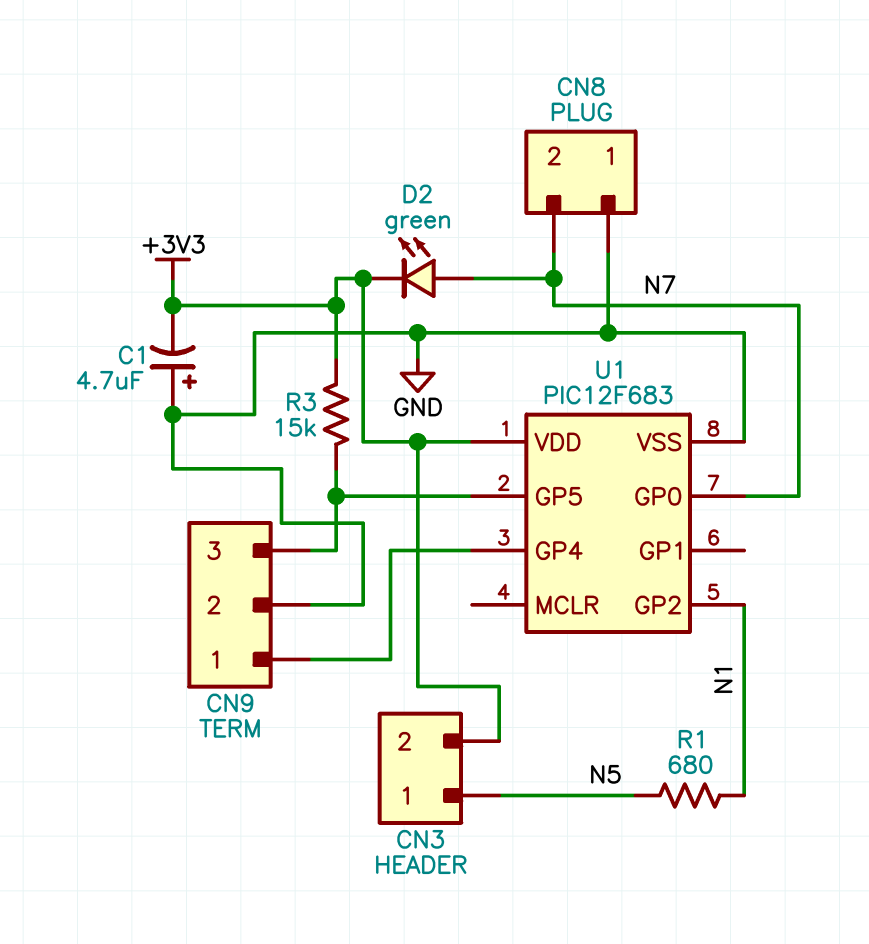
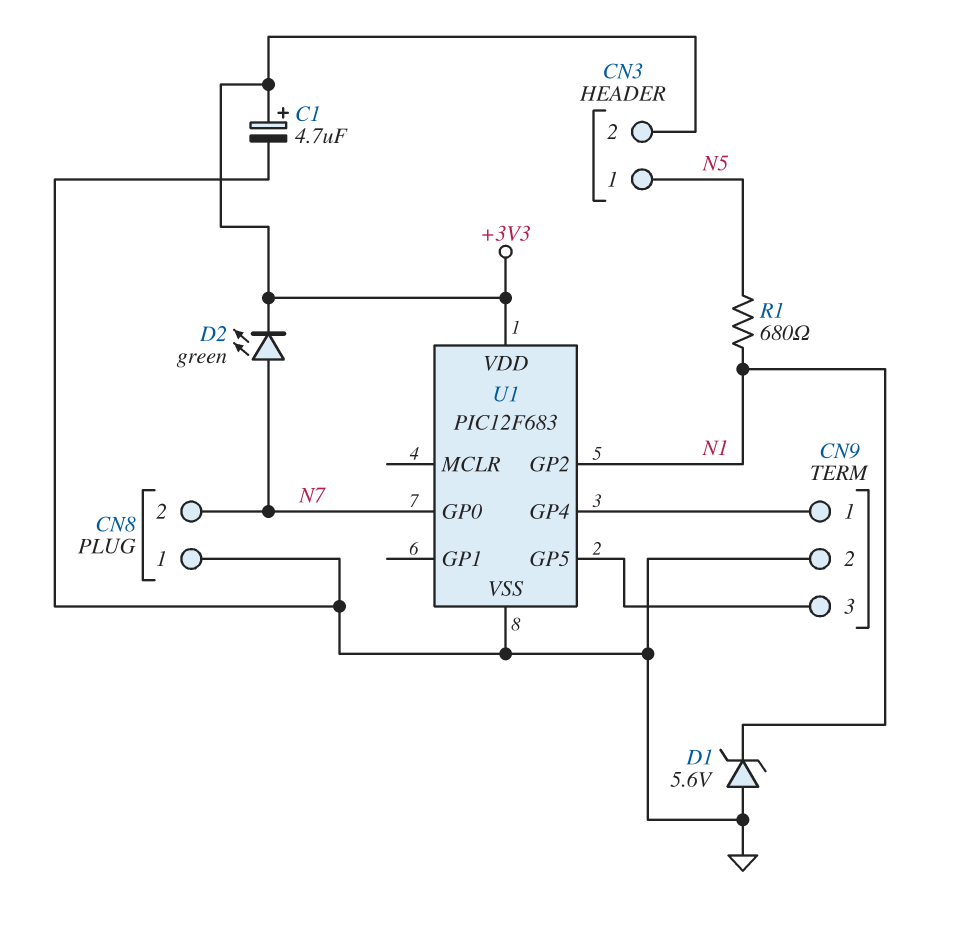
C1: 4.7uF (plus GND, minus +3V3) -> 4.7uF (plus +3V3, minus GND)
D1: none -> zener 5.6V (A GND, K N1)
R3: 15k (+3V3, CN9/3) -> none

